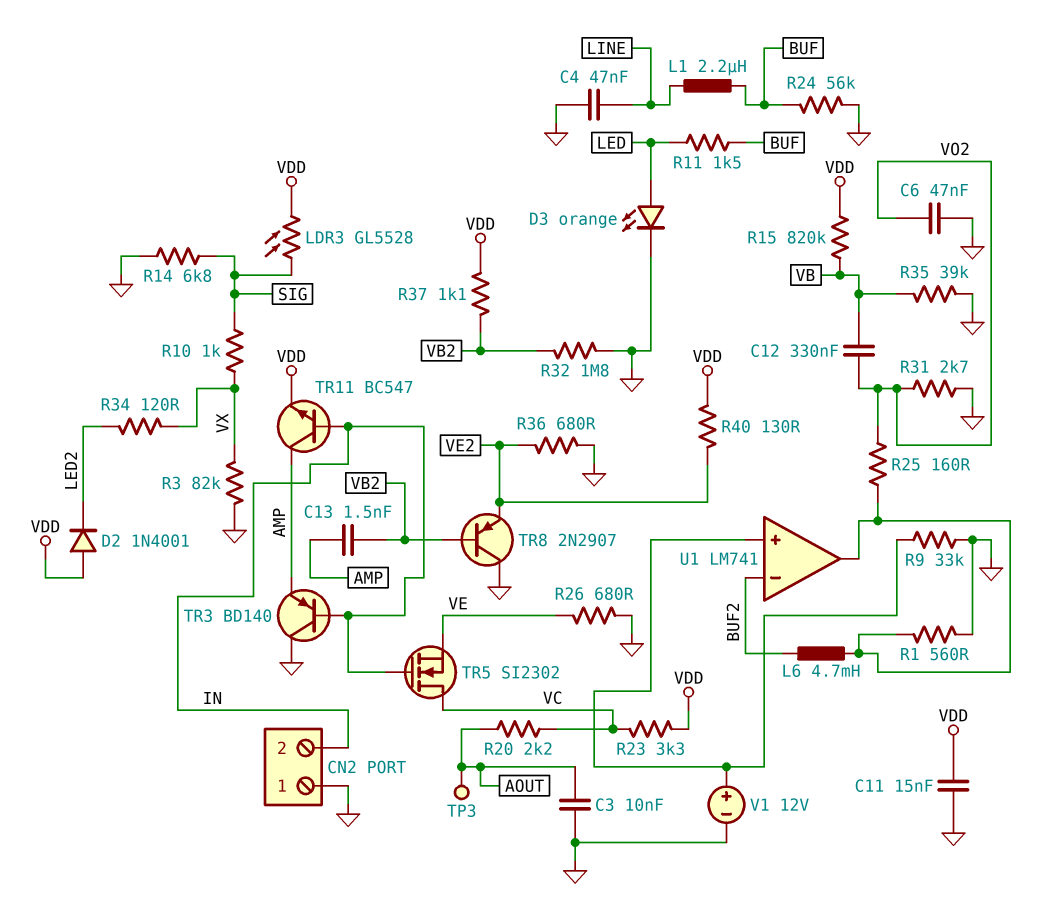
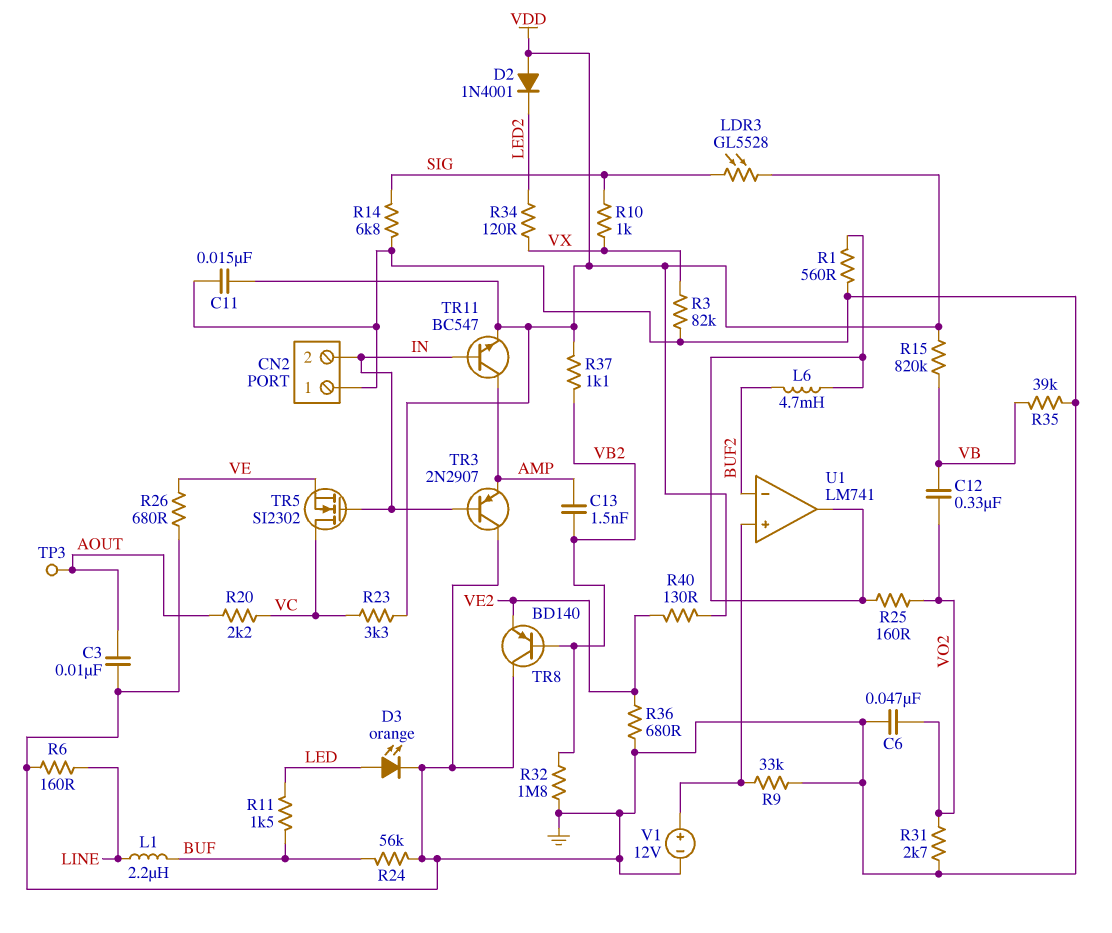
C4: 47nF (GND, LINE) -> none
R6: none -> 160 (GND, LINE)
TR3: PNP BD140 (B IN, C GND, E AMP) -> PNP 2N2907 (B IN, C GND, E AMP)
TR8: PNP 2N2907 (B VB2, C GND, E VE2) -> PNP BD140 (B VB2, C GND, E VE2)

